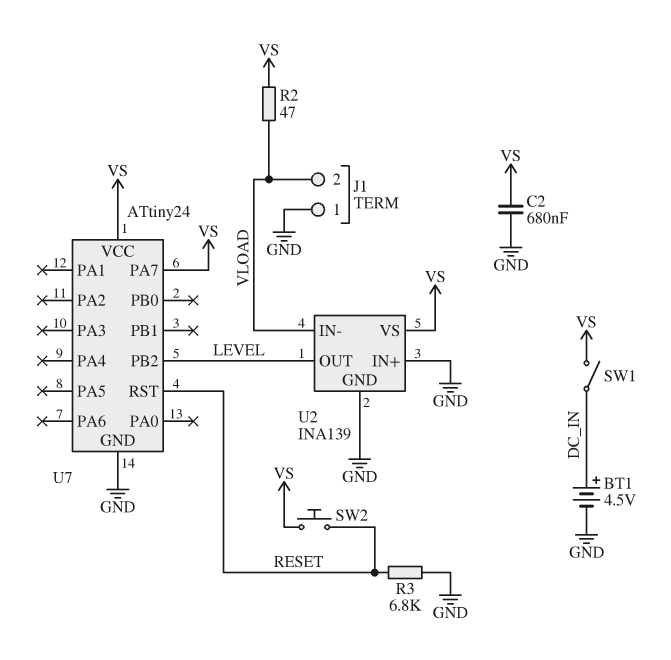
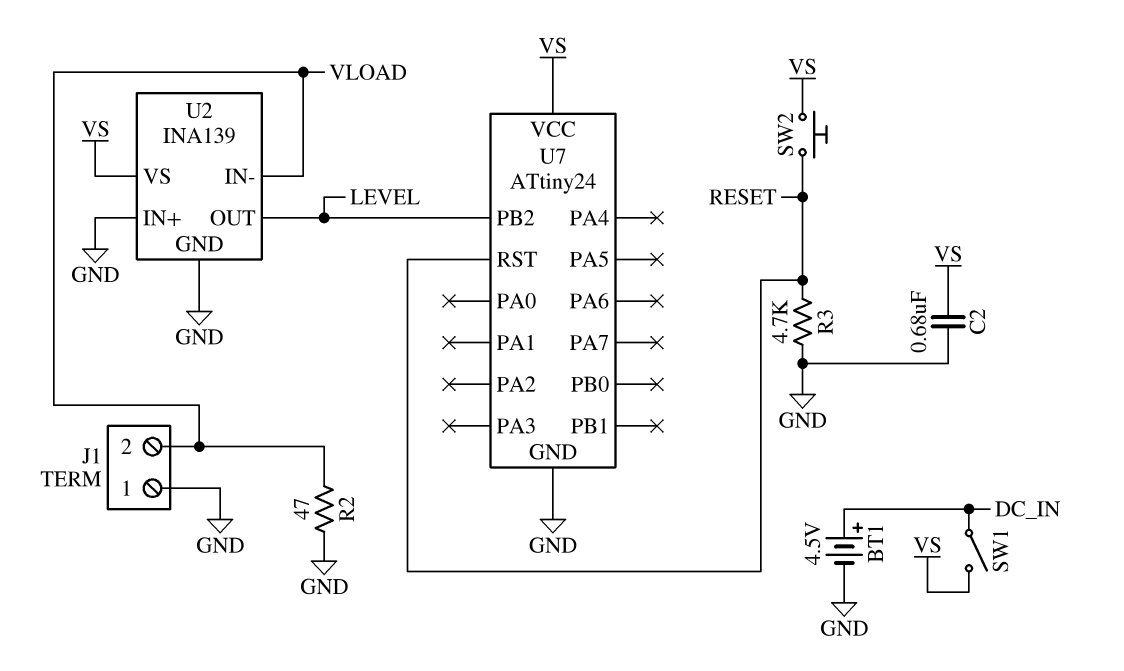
R2: 47 (VLOAD, VS) -> 47 (GND, VLOAD)
R3: 6.8k (GND, RESET) -> 4.7k (GND, RESET)
U7 pin PA7: VS -> none

